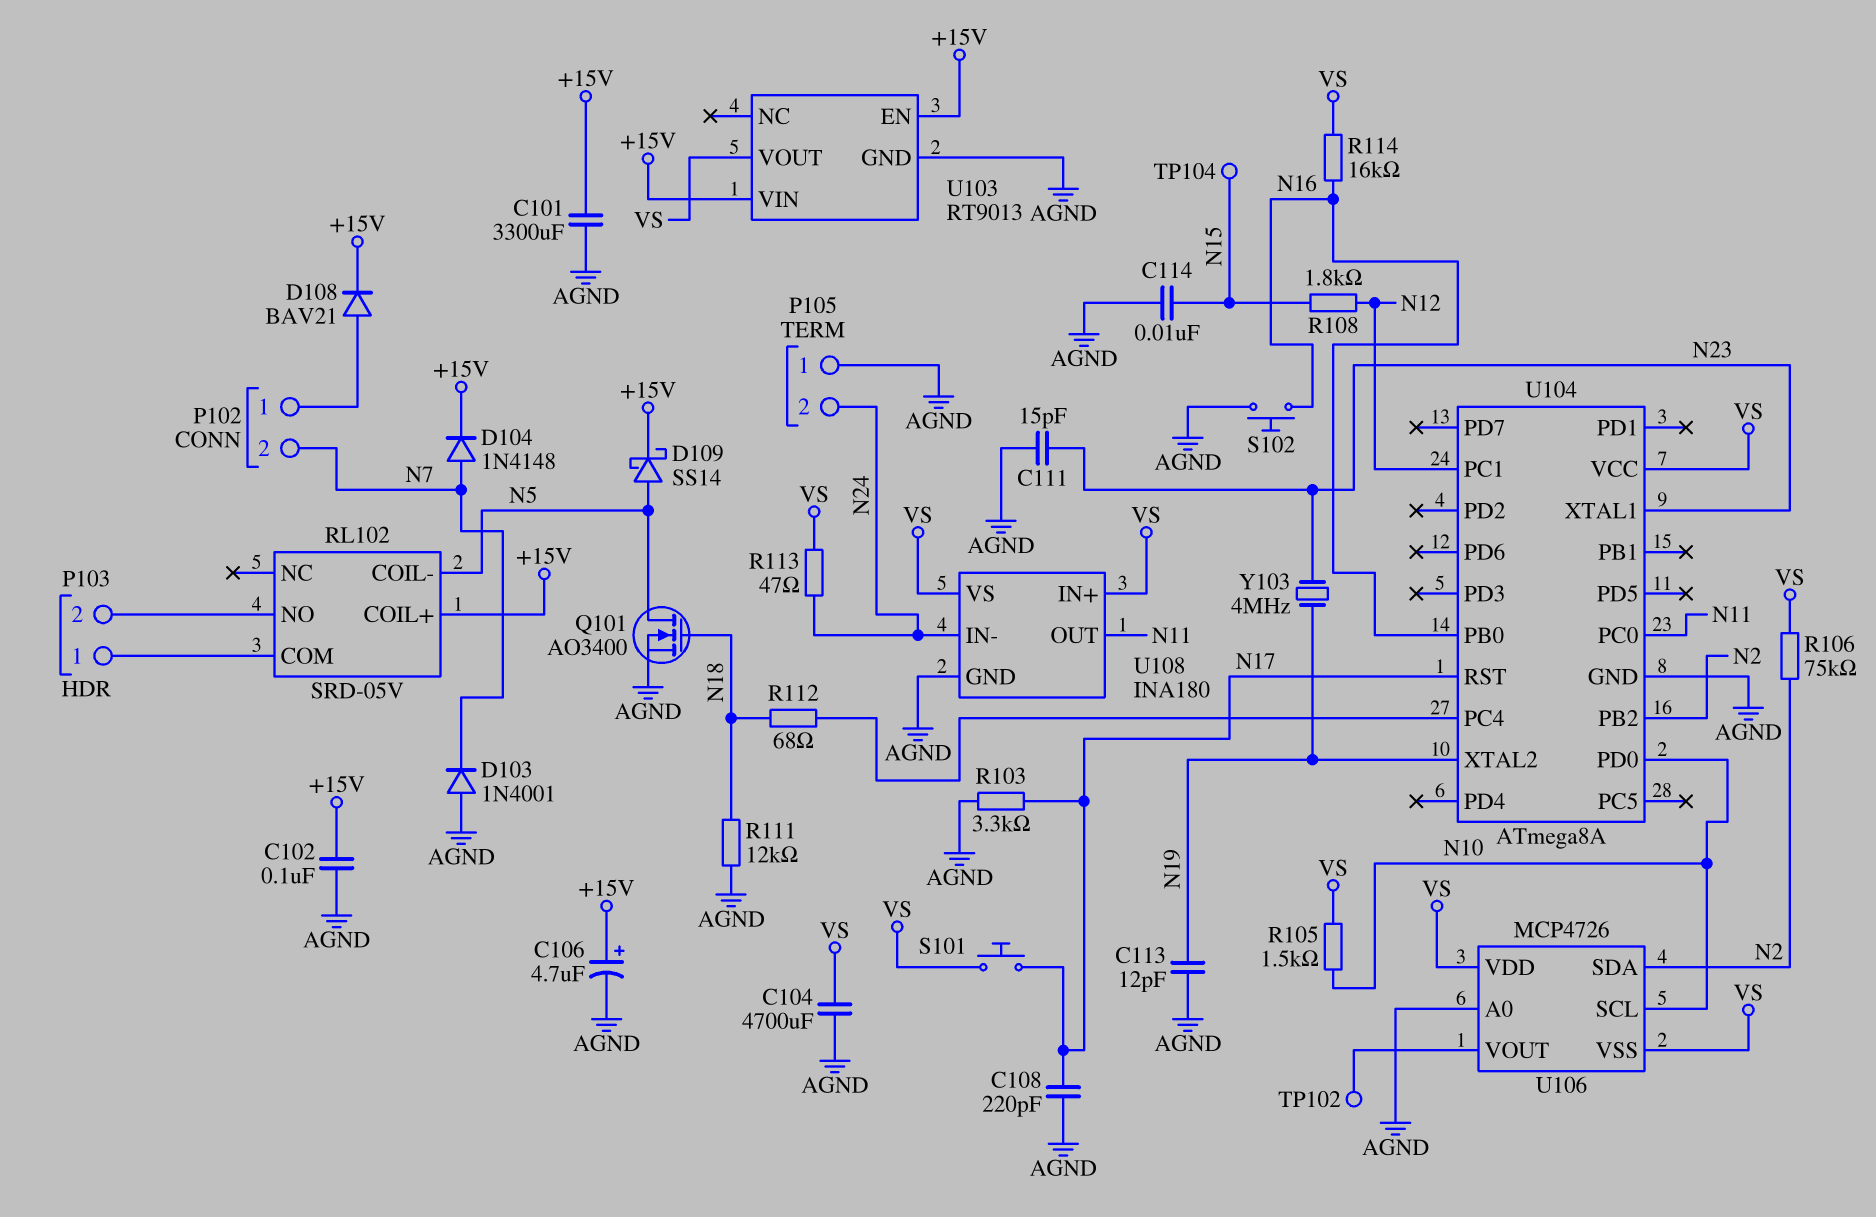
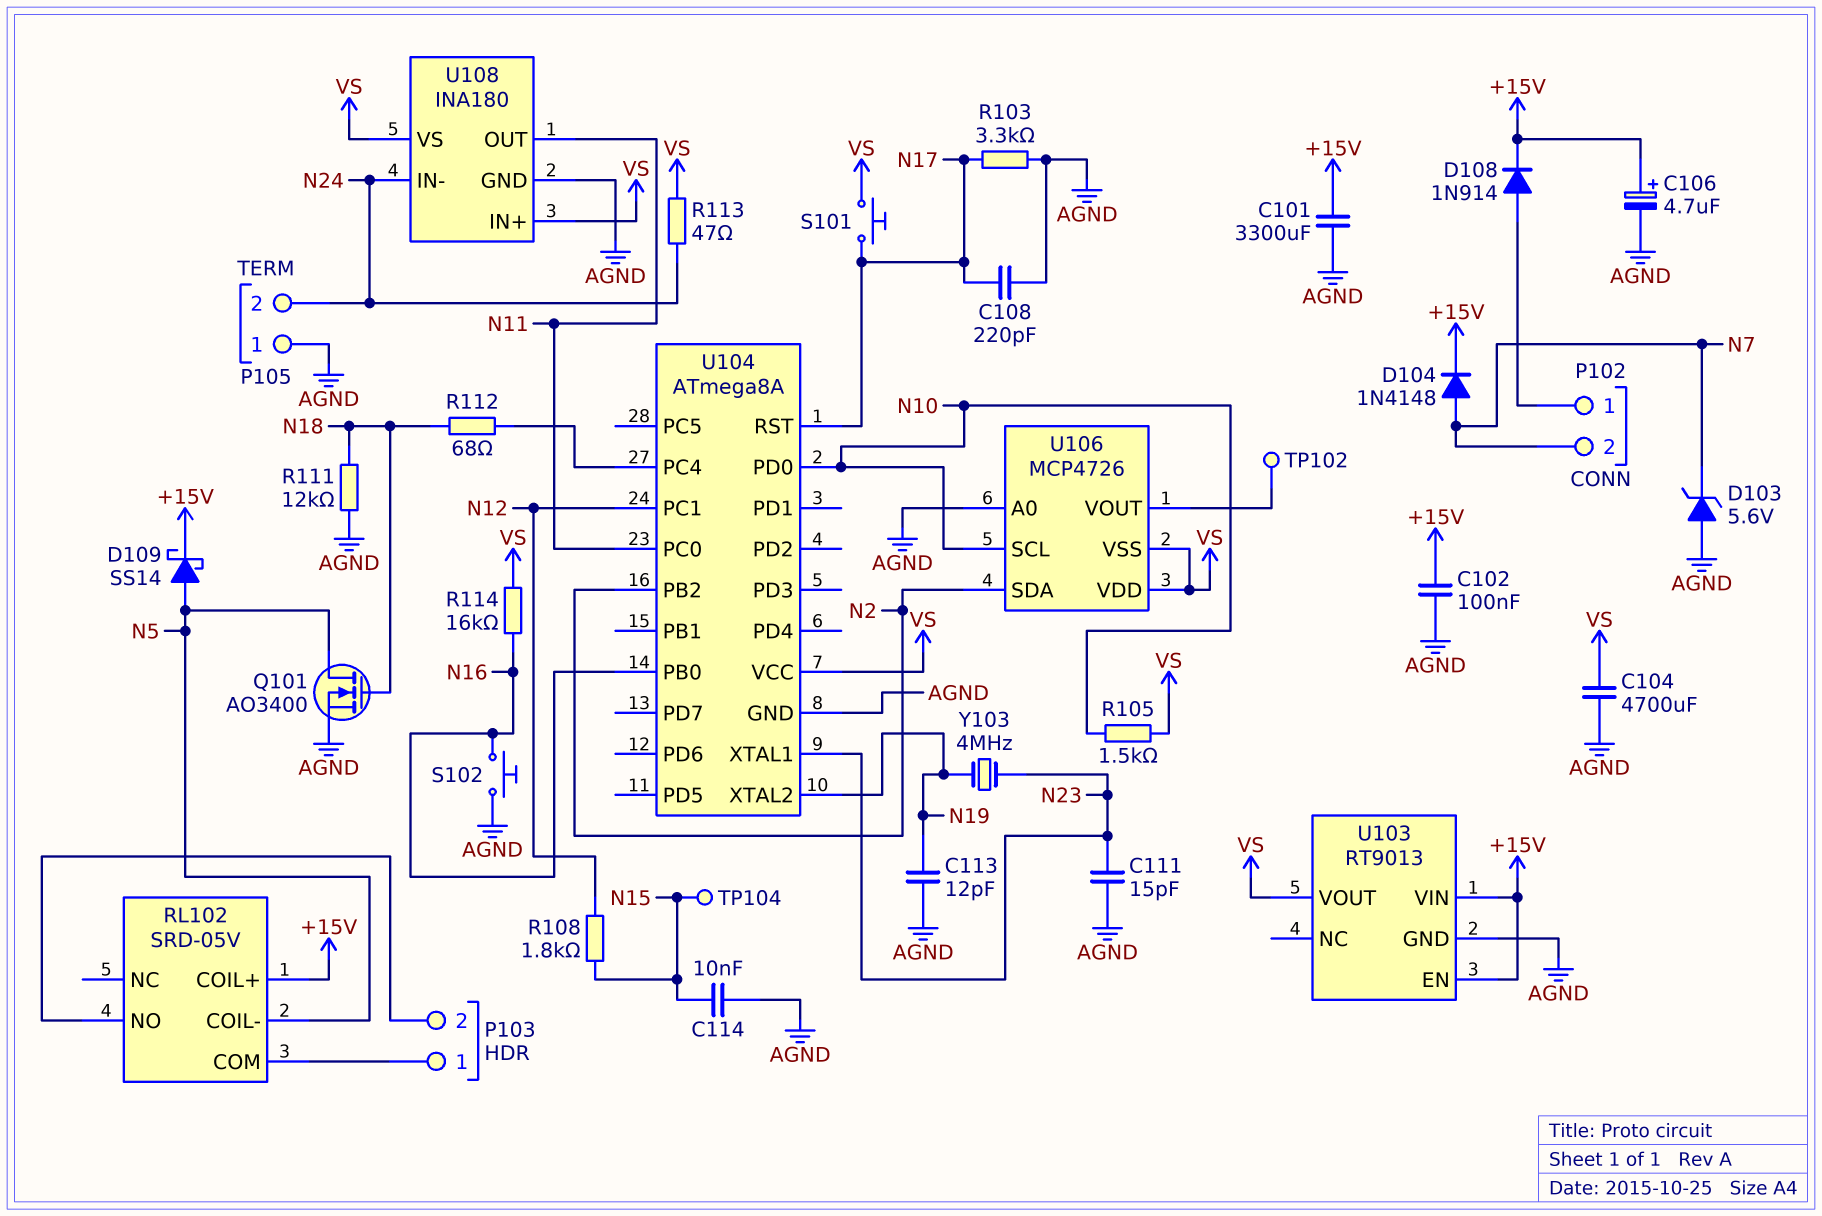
D103: diode 1N4001 (A AGND, K N7) -> zener 5.6V (A AGND, K N7)
D108: diode BAV21 (A P102/1, K +15V) -> diode 1N914 (A P102/1, K +15V)
R106: 75k (N2, VS) -> none

